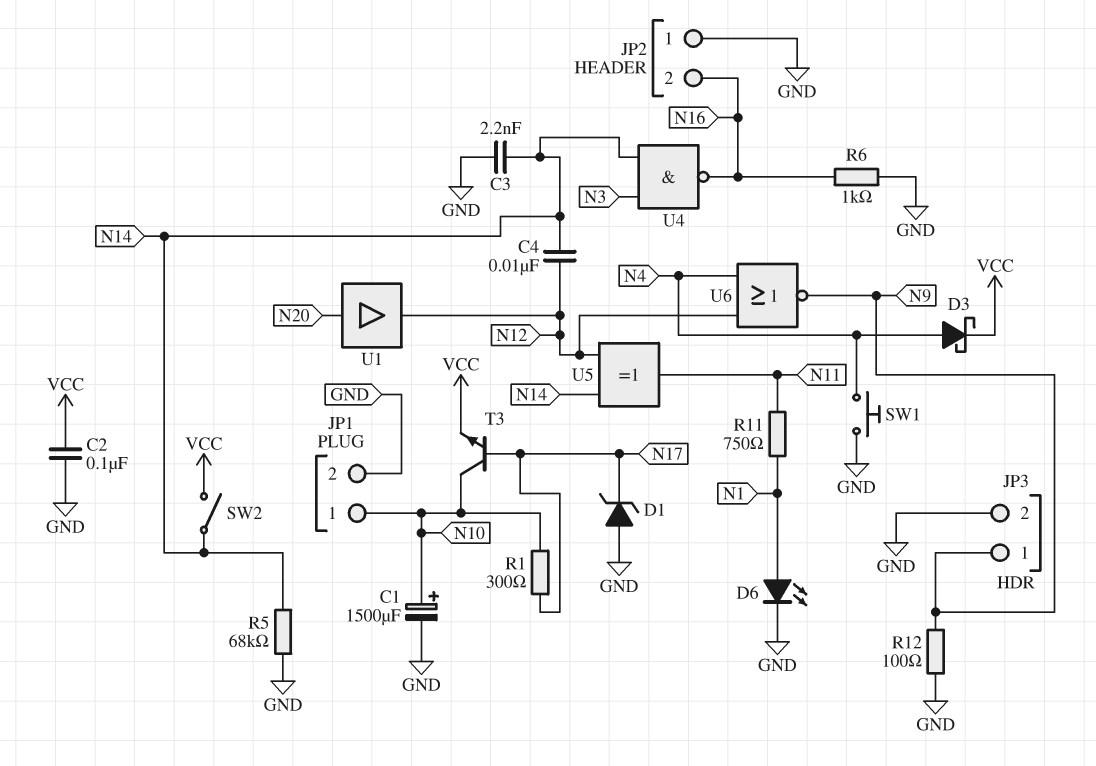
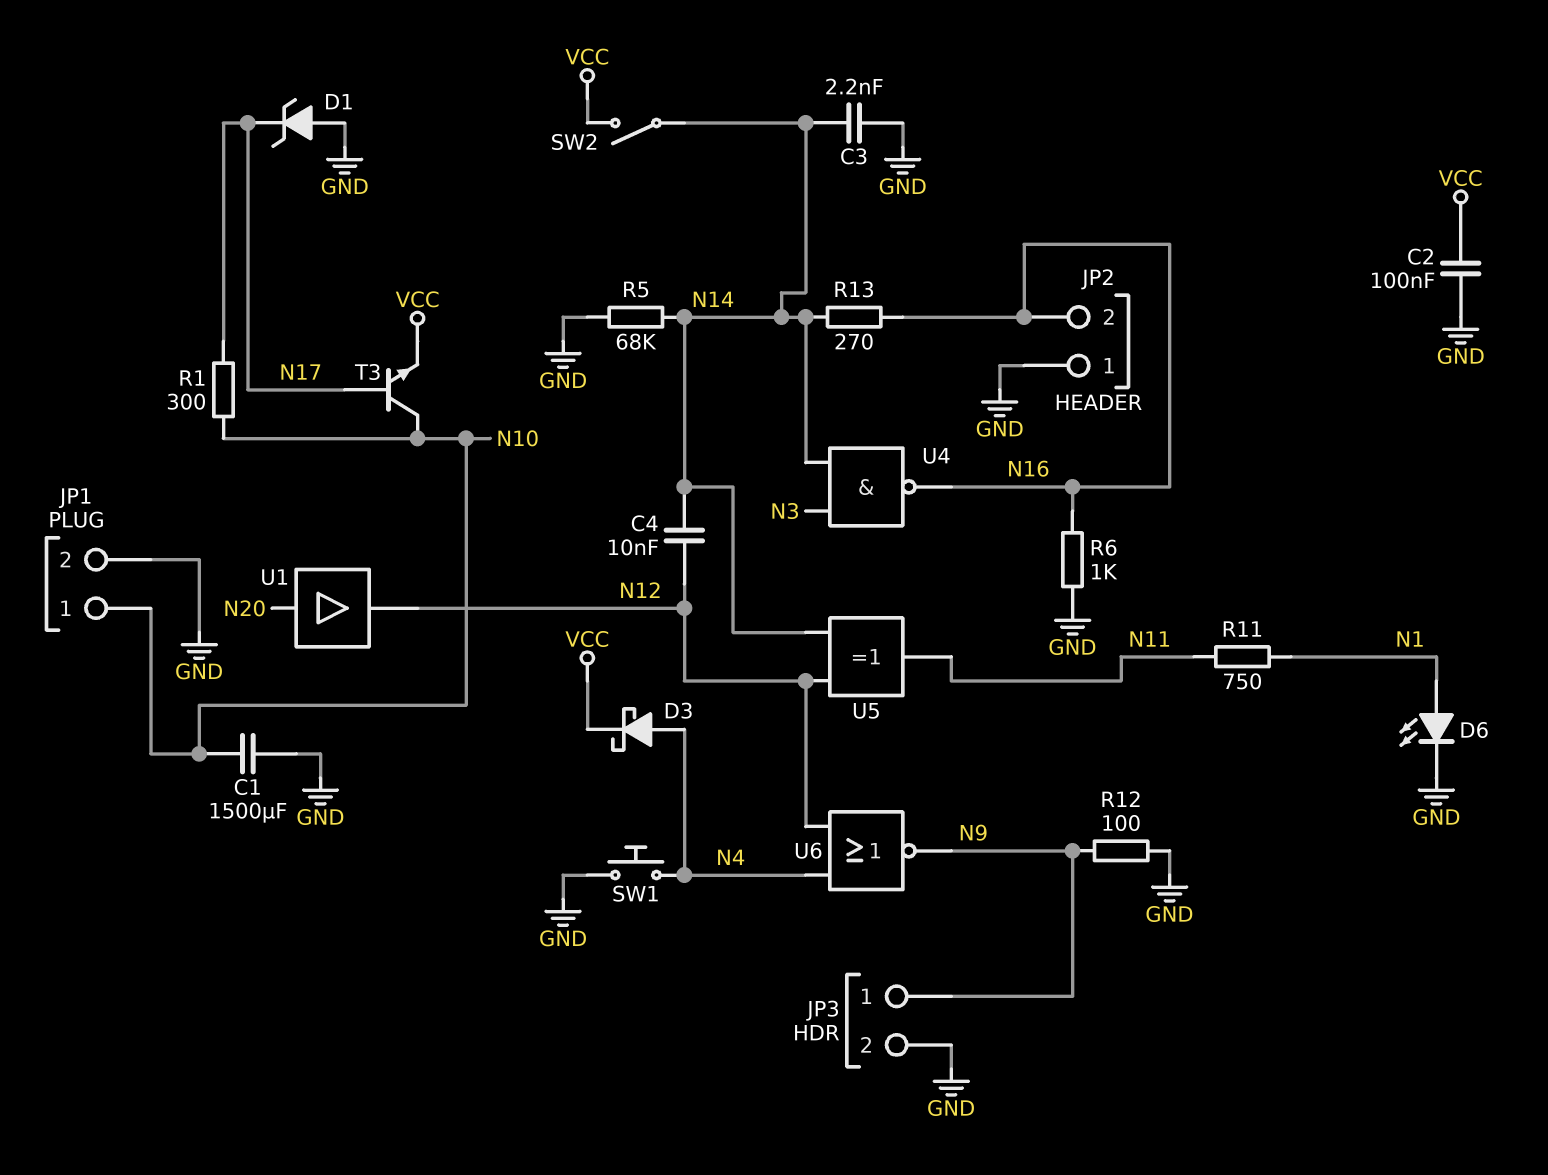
C1: 1500uF (plus N10, minus GND) -> 1500uF (GND, N10)
R13: none -> 270 (N14, N16)

